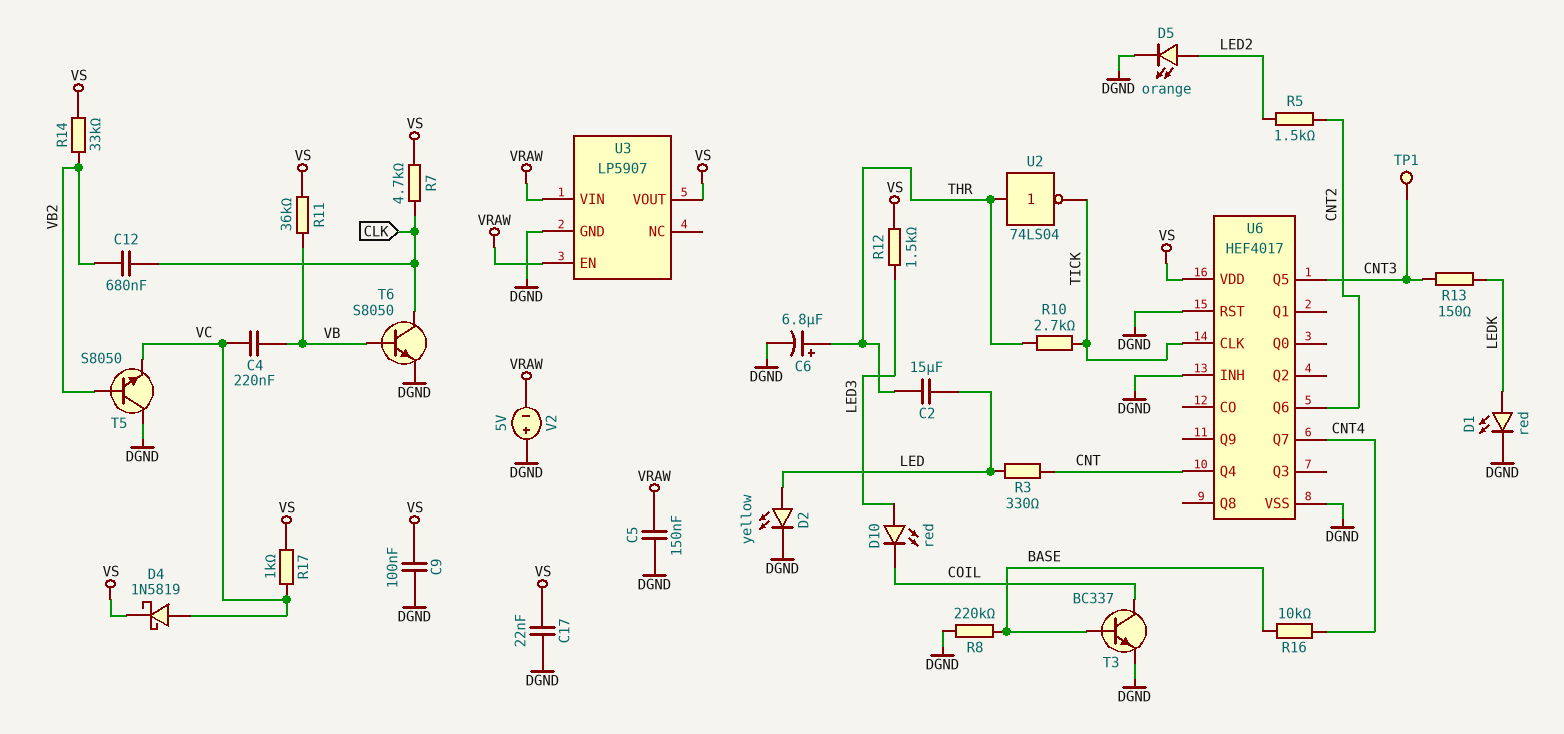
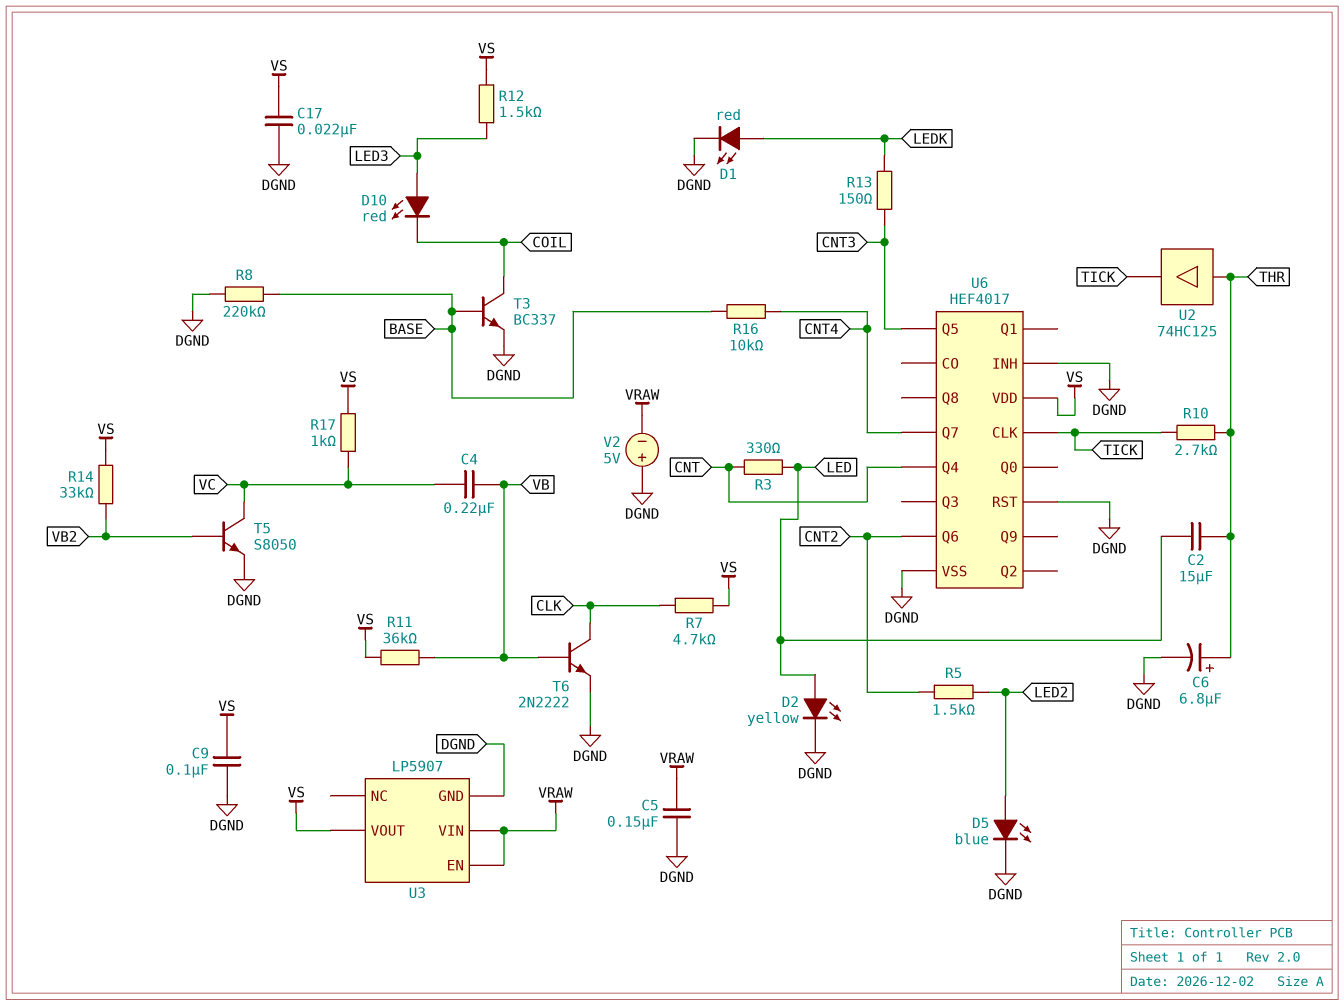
C12: 680nF (CLK, VB2) -> none
D4: schottky 1N5819 (A VC, K VS) -> none
D5: LED orange (A LED2, K DGND) -> LED blue (A LED2, K DGND)
T5: NPN S8050 (B VB2, C DGND, E VC) -> NPN S8050 (B VB2, C VC, E DGND)
T6: NPN S8050 (B VB, C CLK, E DGND) -> NPN 2N2222 (B VB, C CLK, E DGND)
TP1: test point (CNT3) -> none
U2: NOT 74LS04 (in THR, out TICK) -> buffer 74HC125 (in THR, out TICK)

